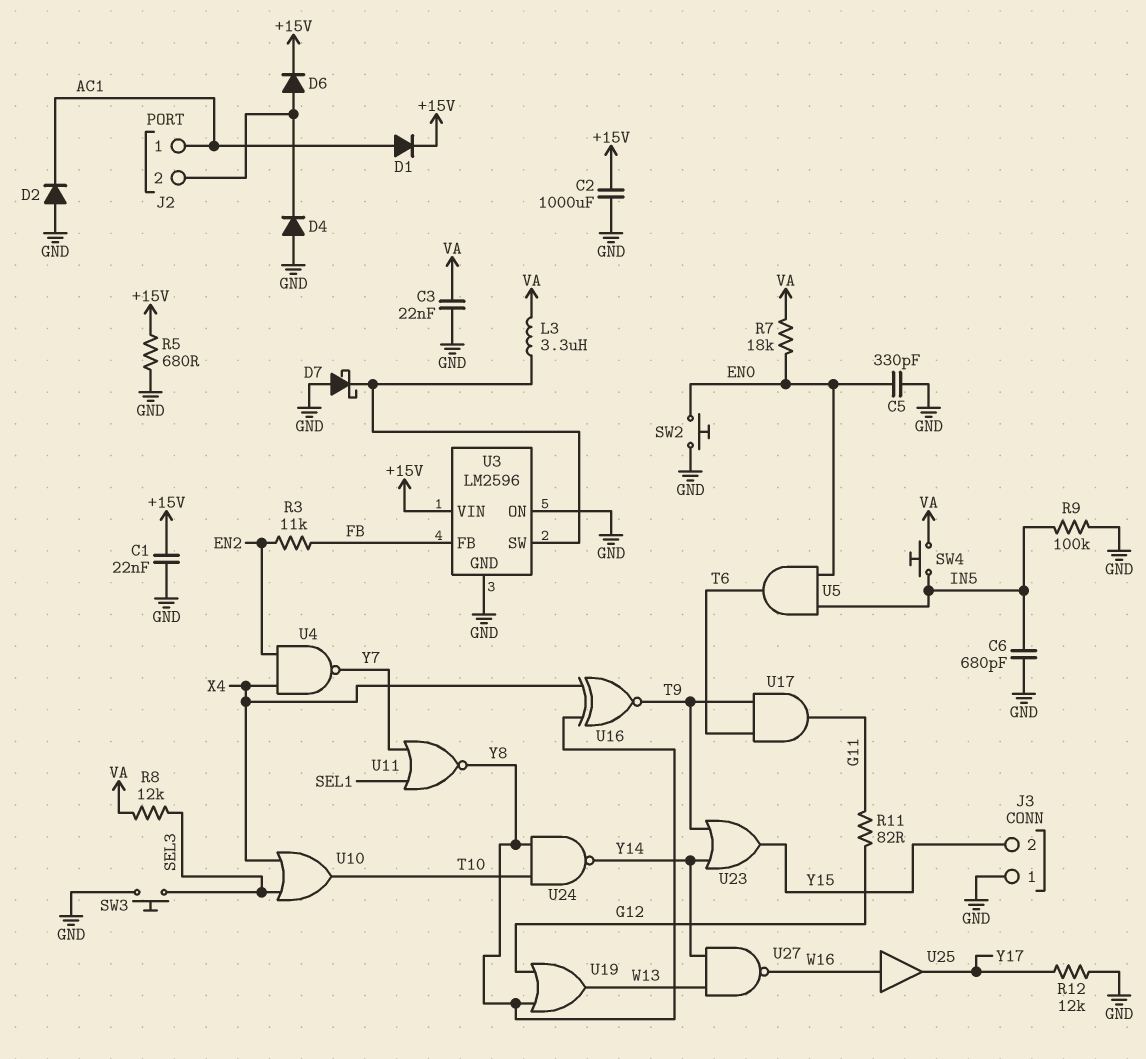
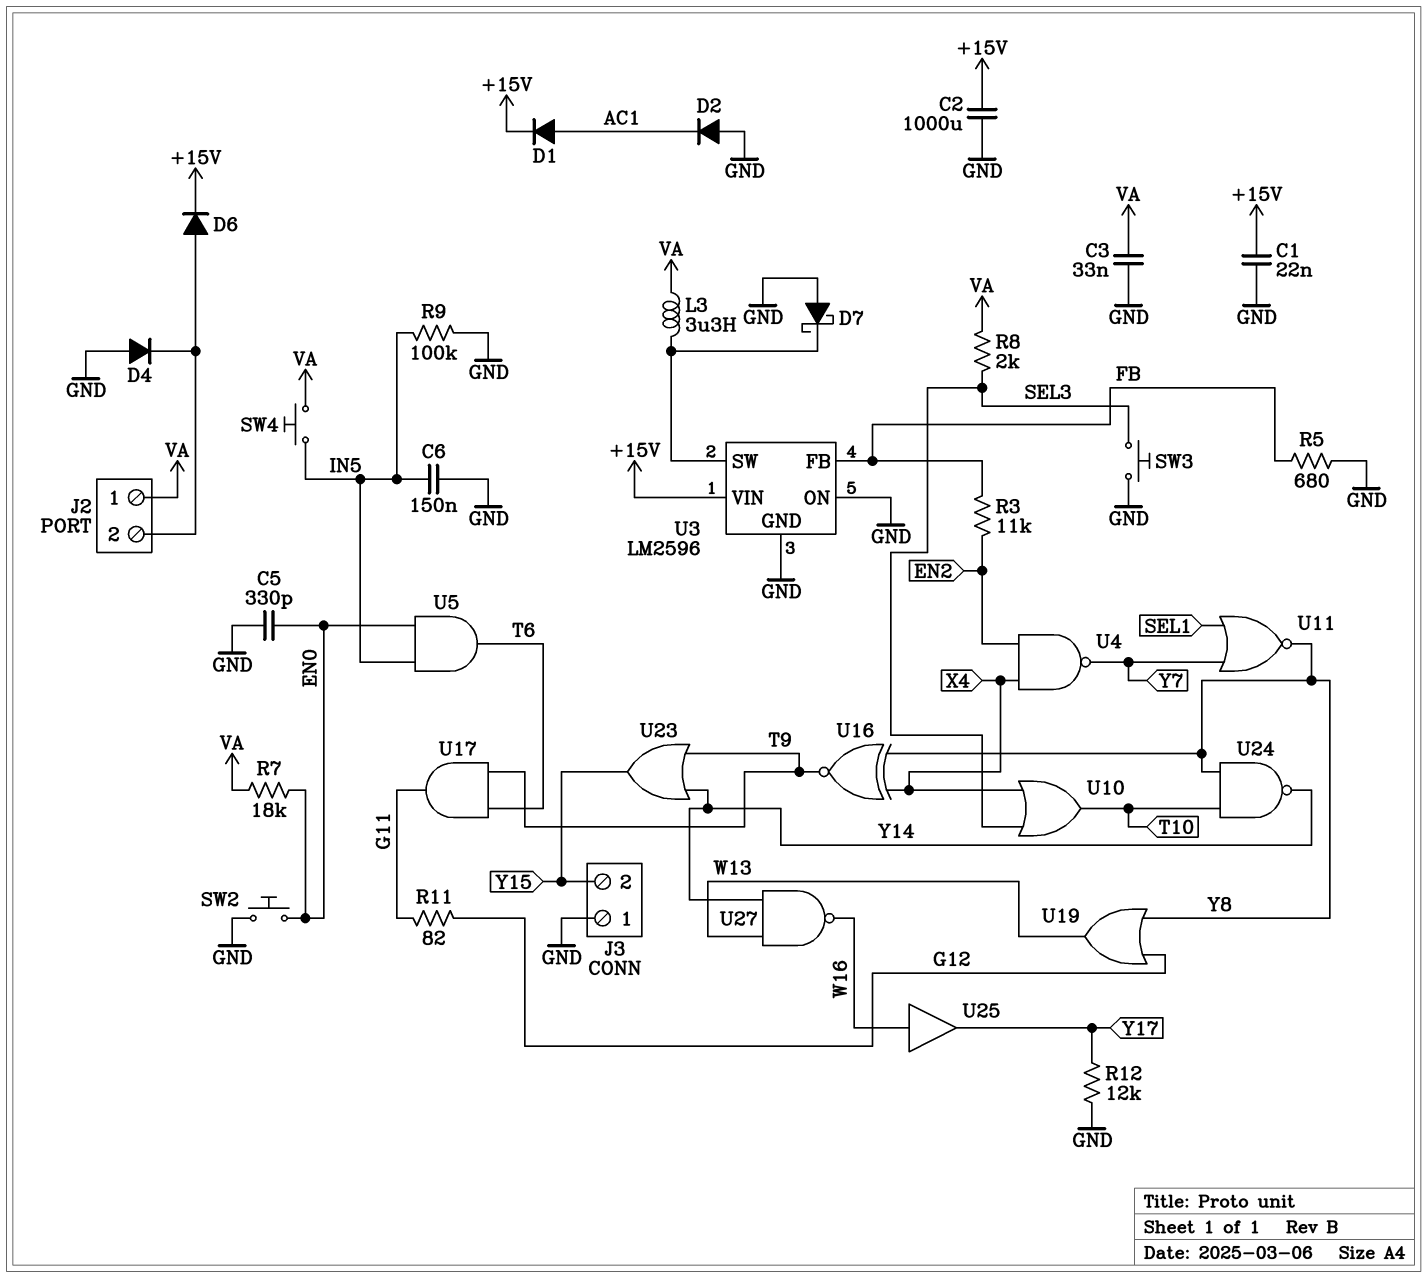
C3: 22nF (GND, VA) -> 33nF (GND, VA)
C6: 680pF (GND, IN5) -> 150nF (GND, IN5)
J2 pin 1: AC1 -> VA
R5: 680 (+15V, GND) -> 680 (FB, GND)
R8: 12k (SEL3, VA) -> 2k (SEL3, VA)

